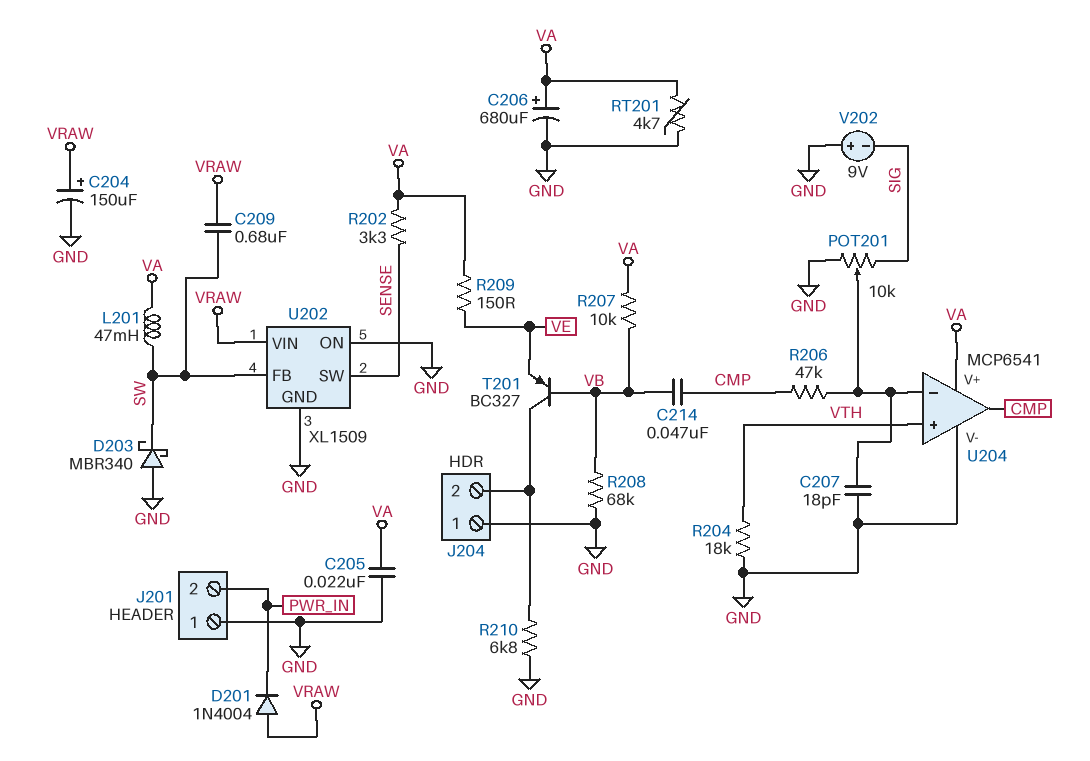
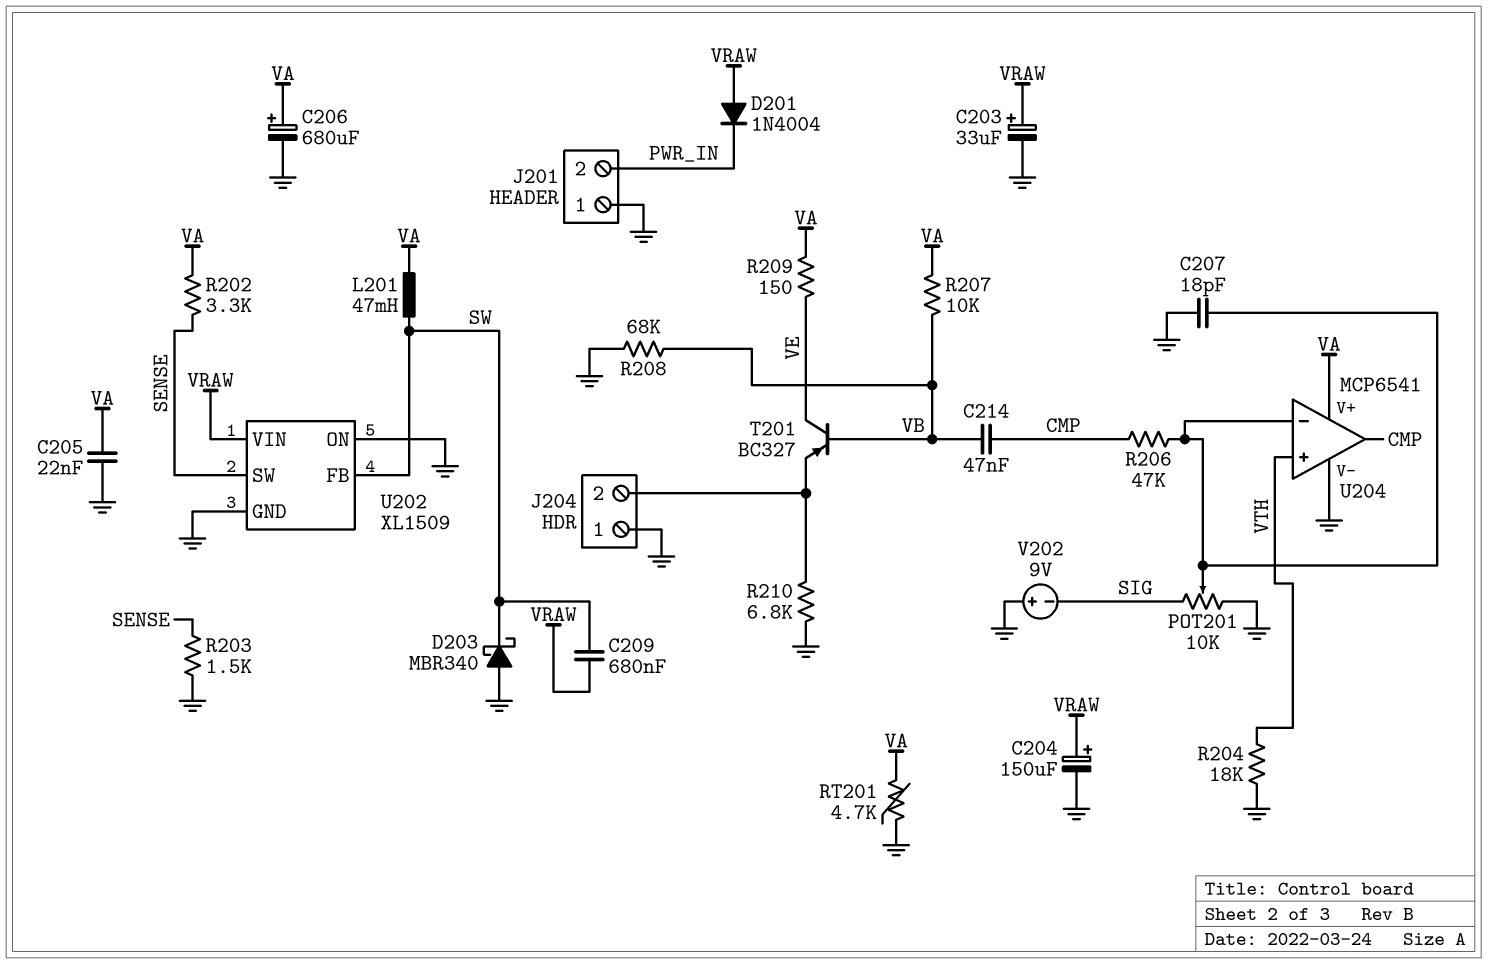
C203: none -> 33uF (plus VRAW, minus GND)
R203: none -> 1.5k (GND, SENSE)
T201: PNP BC327 (B VB, C J204/2, E VE) -> PNP BC327 (B VB, C VE, E J204/2)

